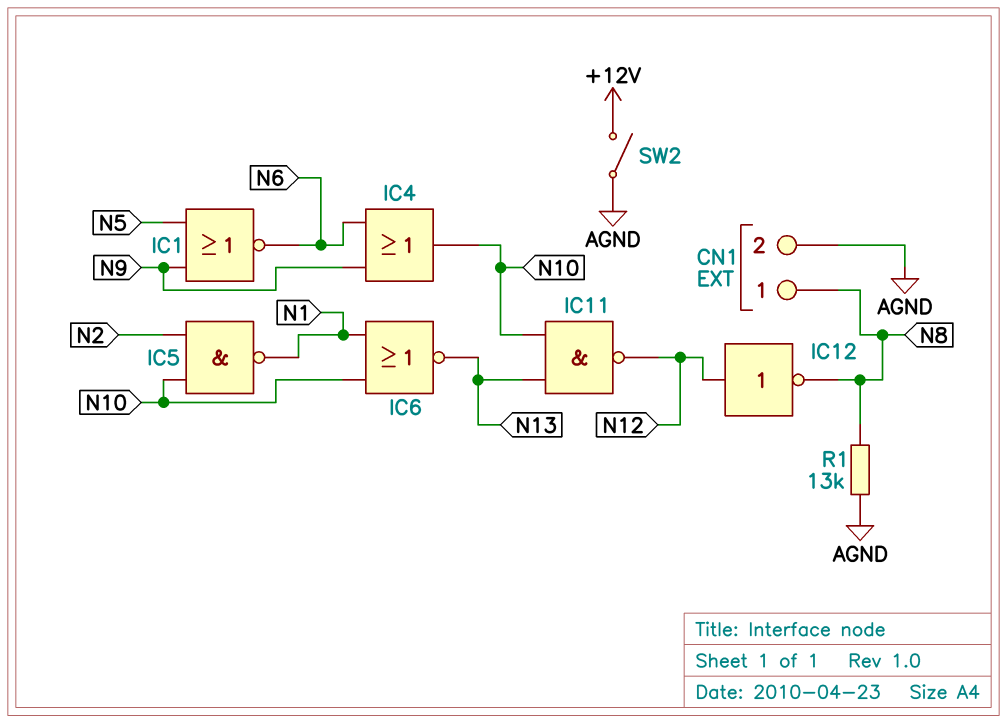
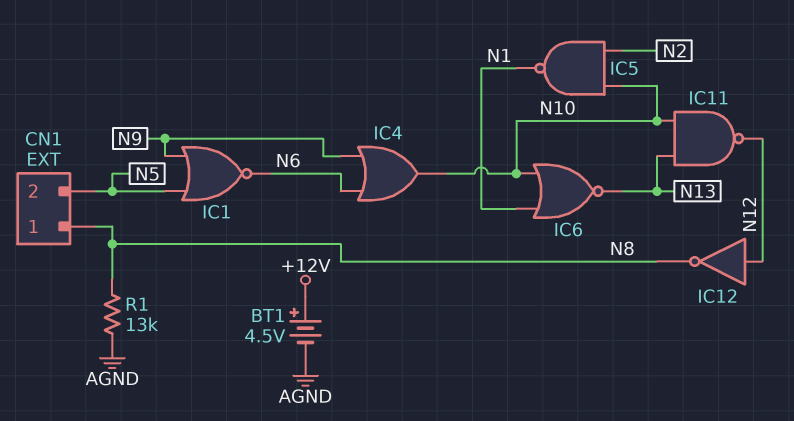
BT1: none -> 4.5V (plus +12V, minus AGND)
CN1 pin 2: AGND -> N5
SW2: switch (+12V, AGND) -> none

